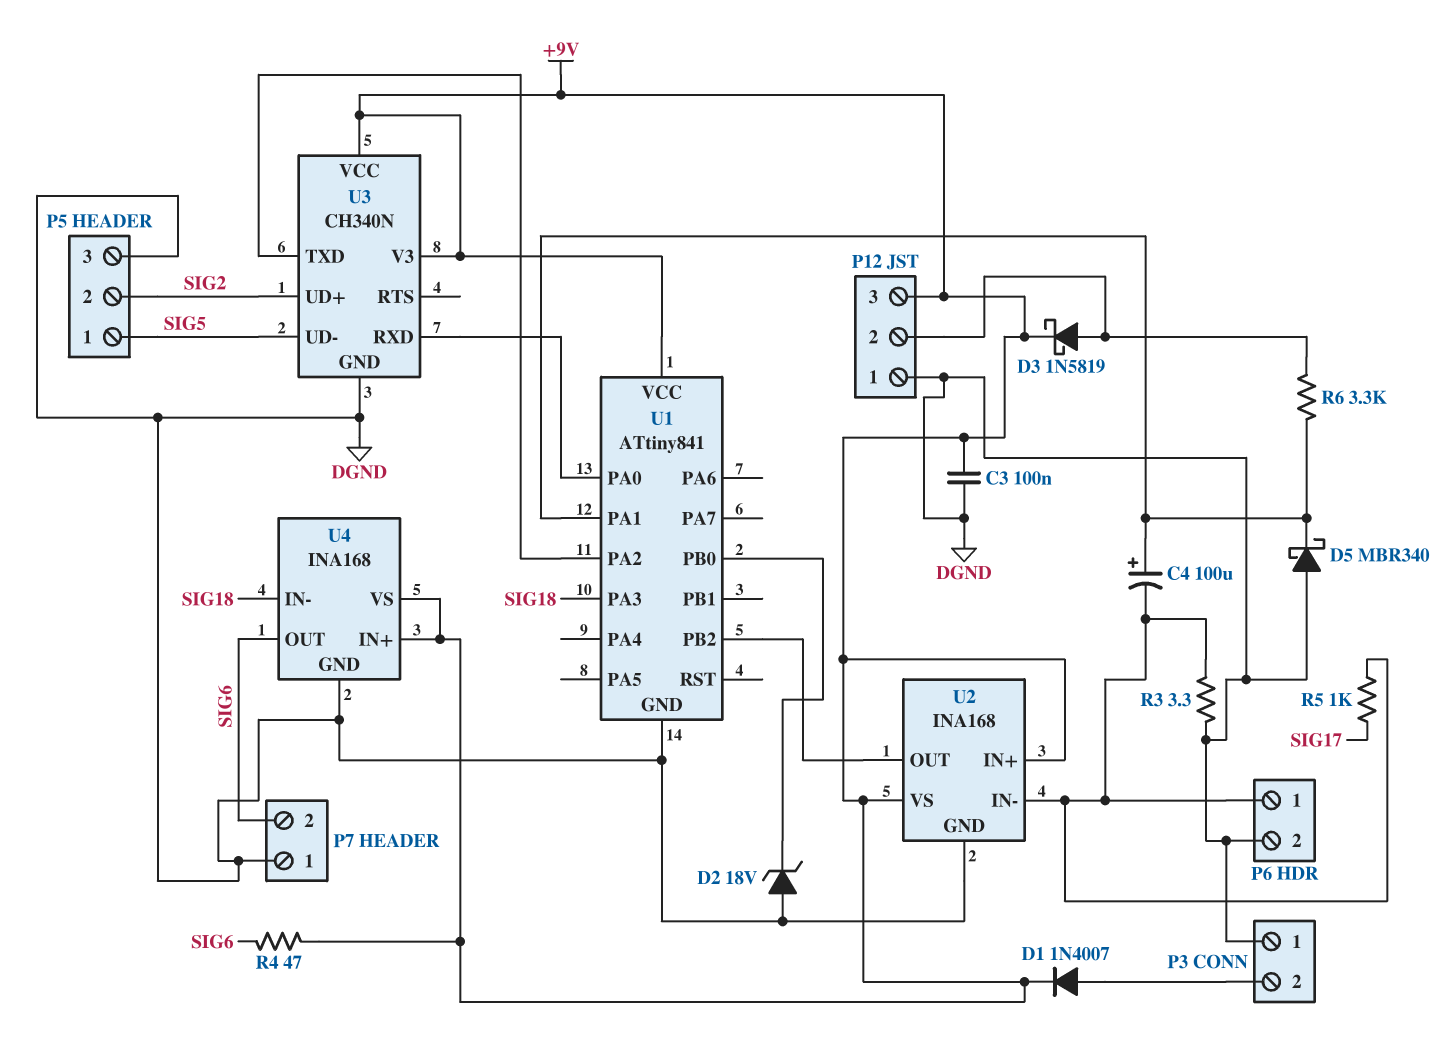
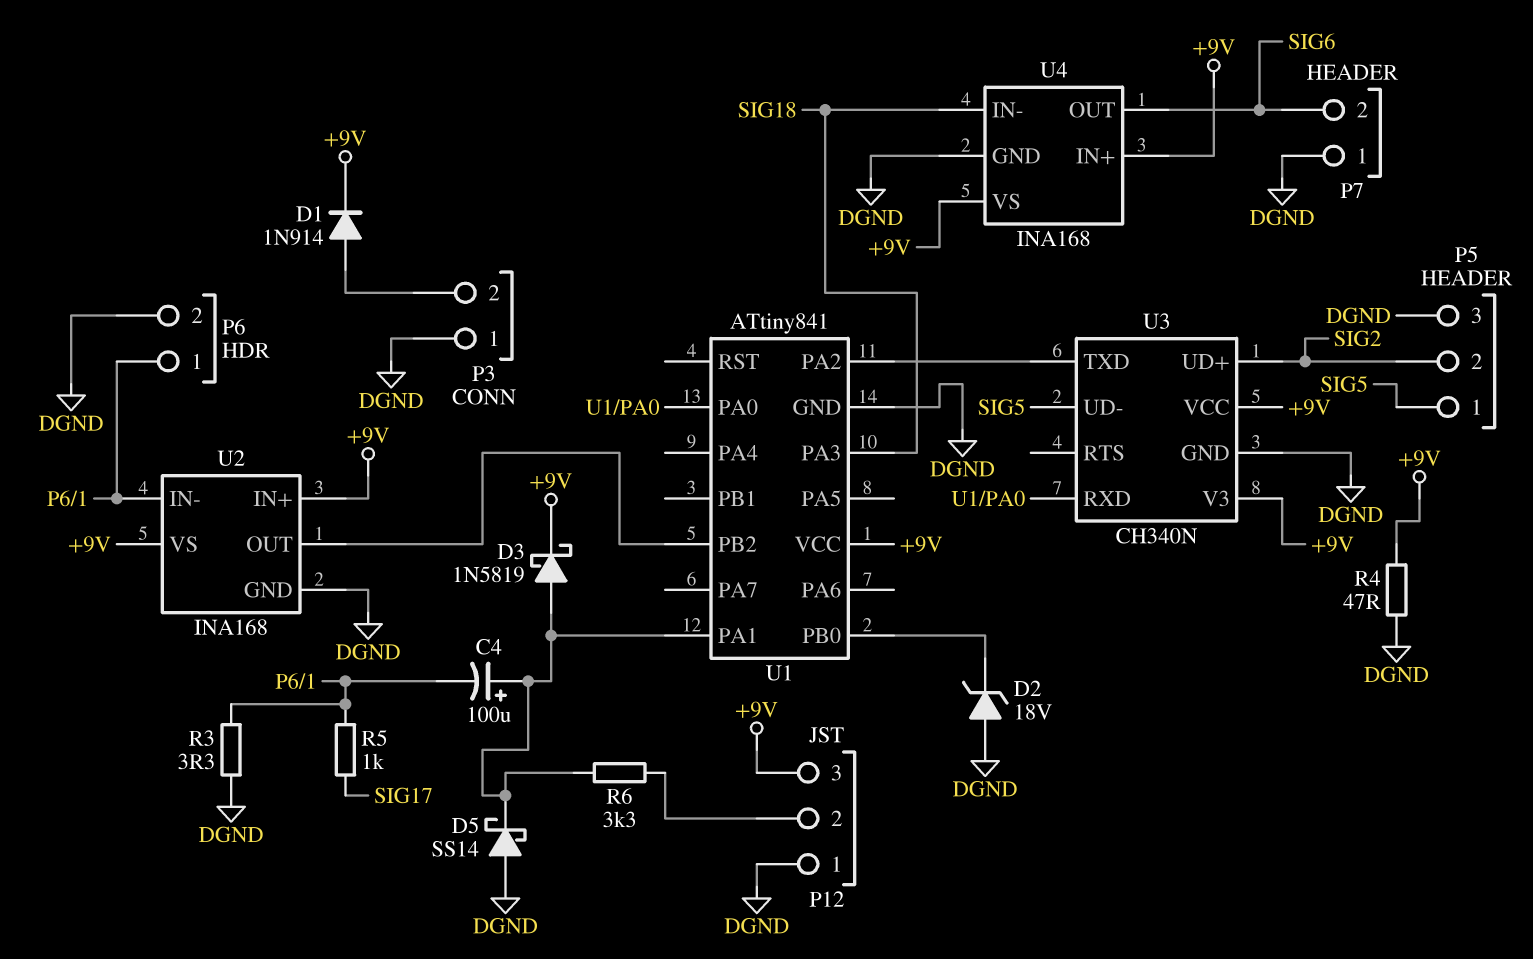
C3: 100nF (+9V, DGND) -> none
D1: diode 1N4007 (A P3/2, K +9V) -> diode 1N914 (A P3/2, K +9V)
D3: schottky 1N5819 (A P12/2, K +9V) -> schottky 1N5819 (A U1/PA1, K +9V)
D5: schottky MBR340 (A DGND, K U1/PA1) -> schottky SS14 (A DGND, K U1/PA1)
R4: 47 (+9V, SIG6) -> 47 (+9V, DGND)

